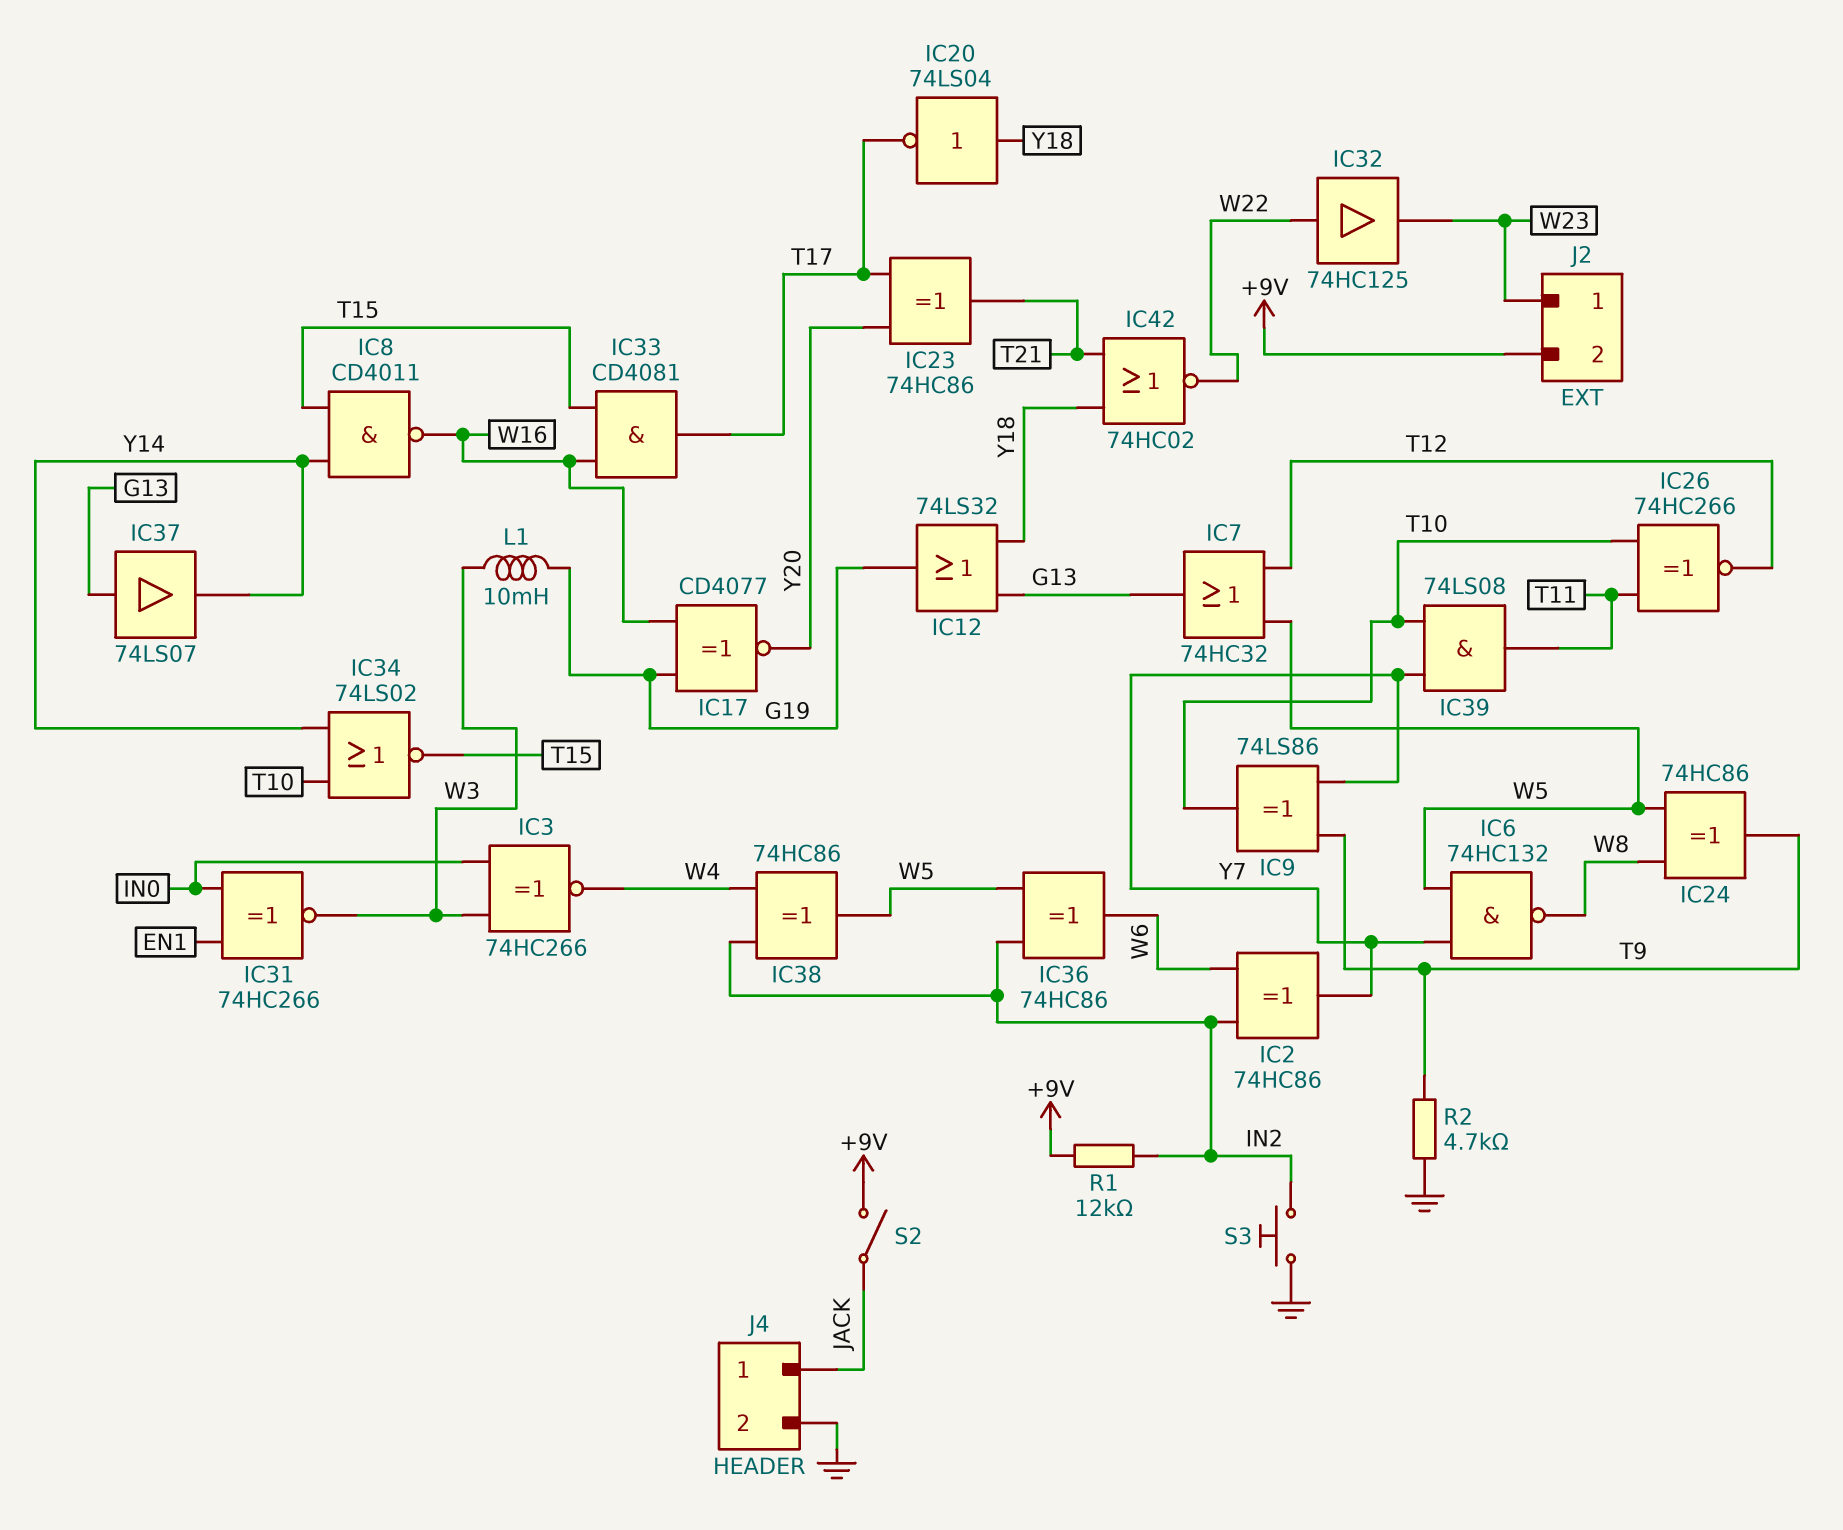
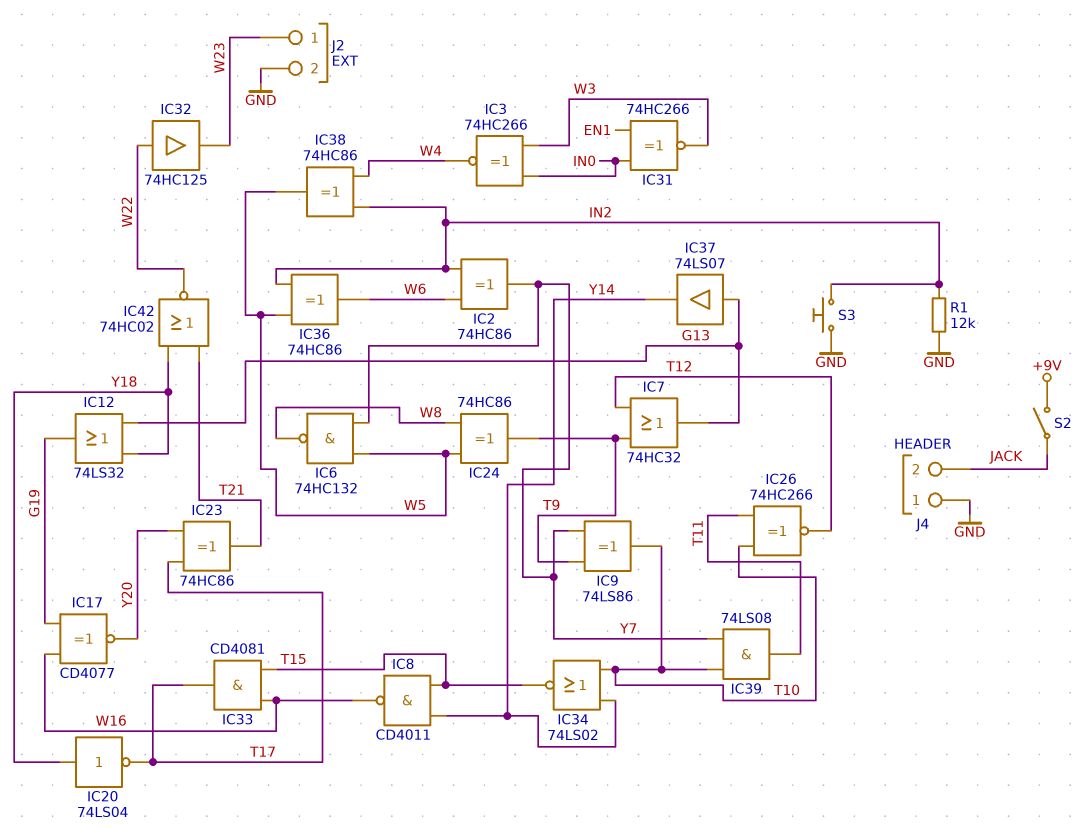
IC7: OR 74HC32 (in T12, in W5, out G13) -> OR 74HC32 (in T9, in T12, out G13)
J2 pin 2: +9V -> GND
J4 pin 1: JACK -> GND
J4 pin 2: GND -> JACK
L1: 10mH (G19, W3) -> none
R1: 12k (+9V, IN2) -> 12k (GND, IN2)
R2: 4.7k (GND, T9) -> none

